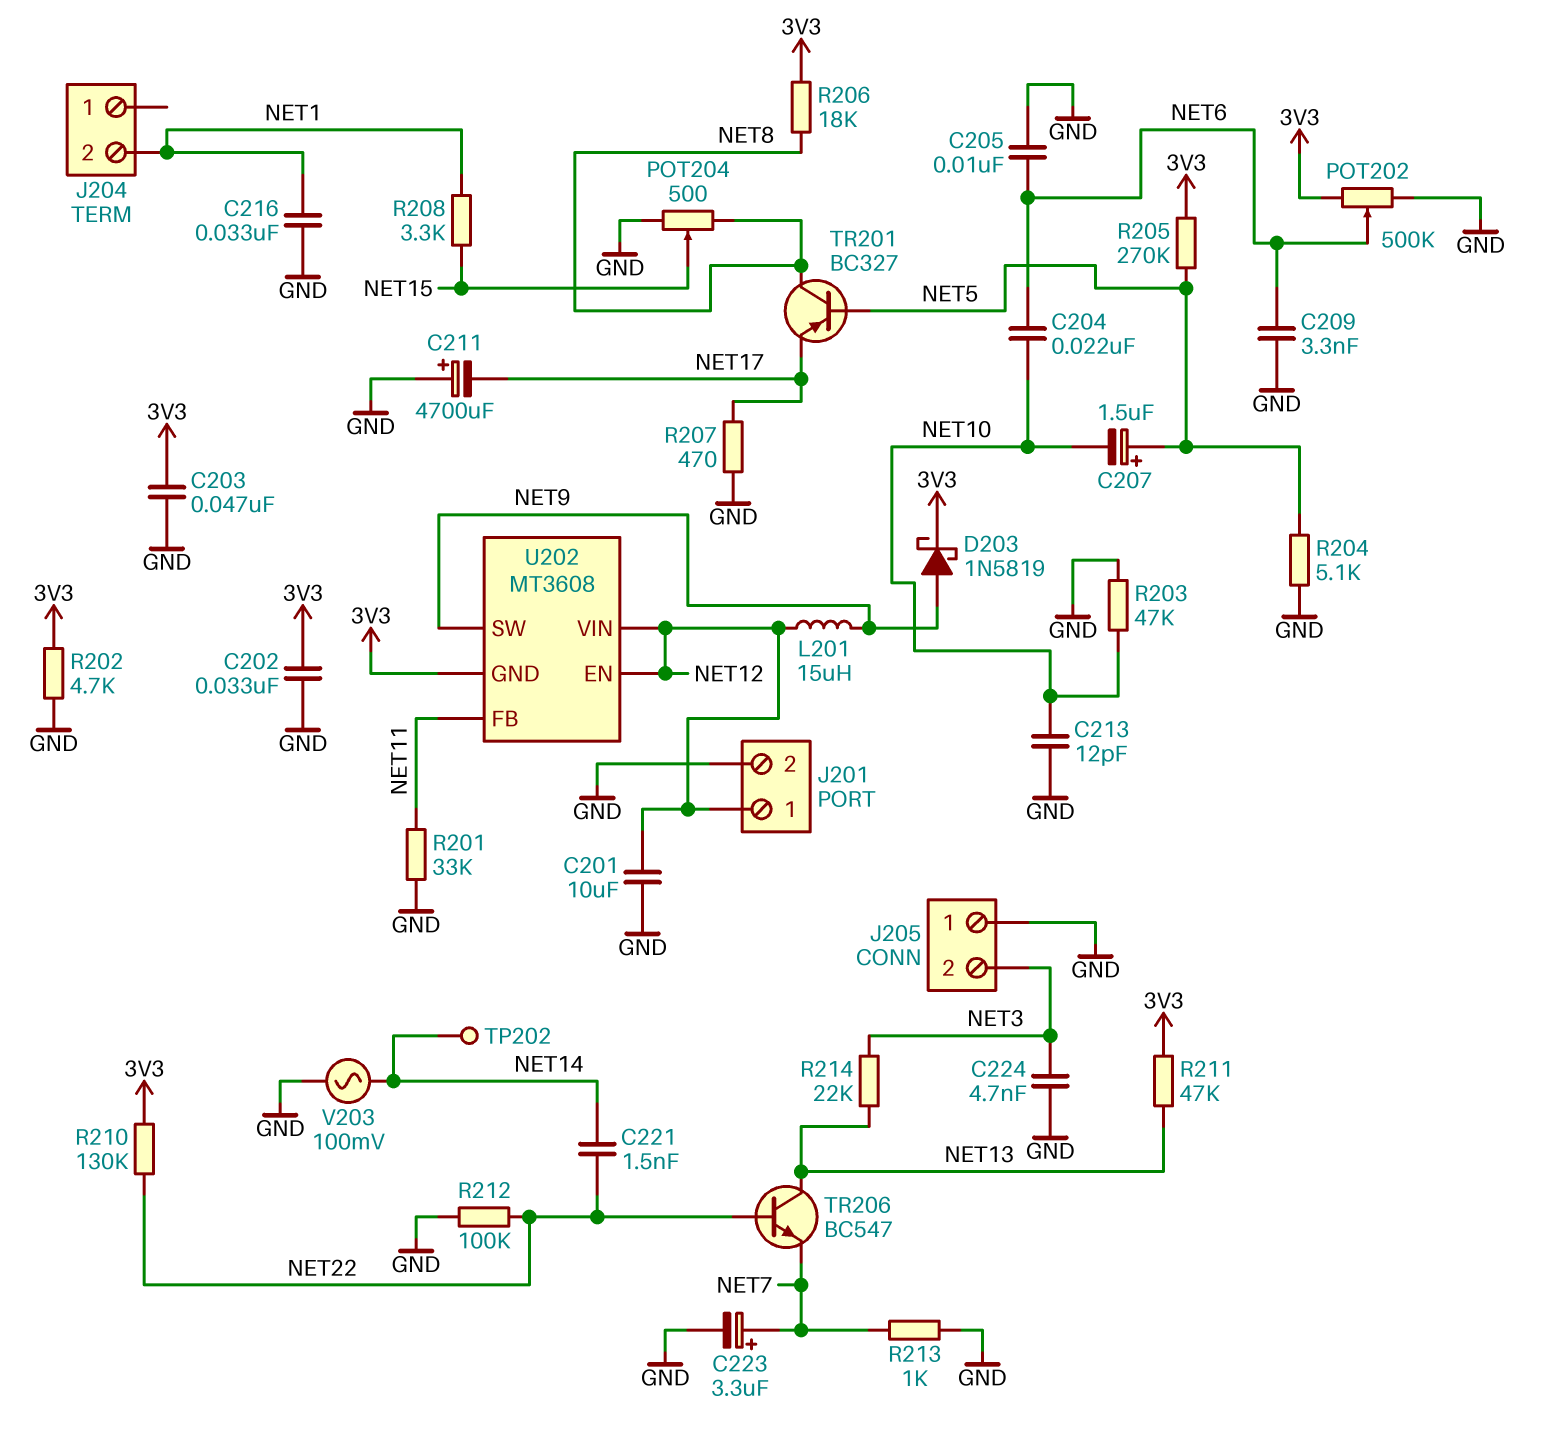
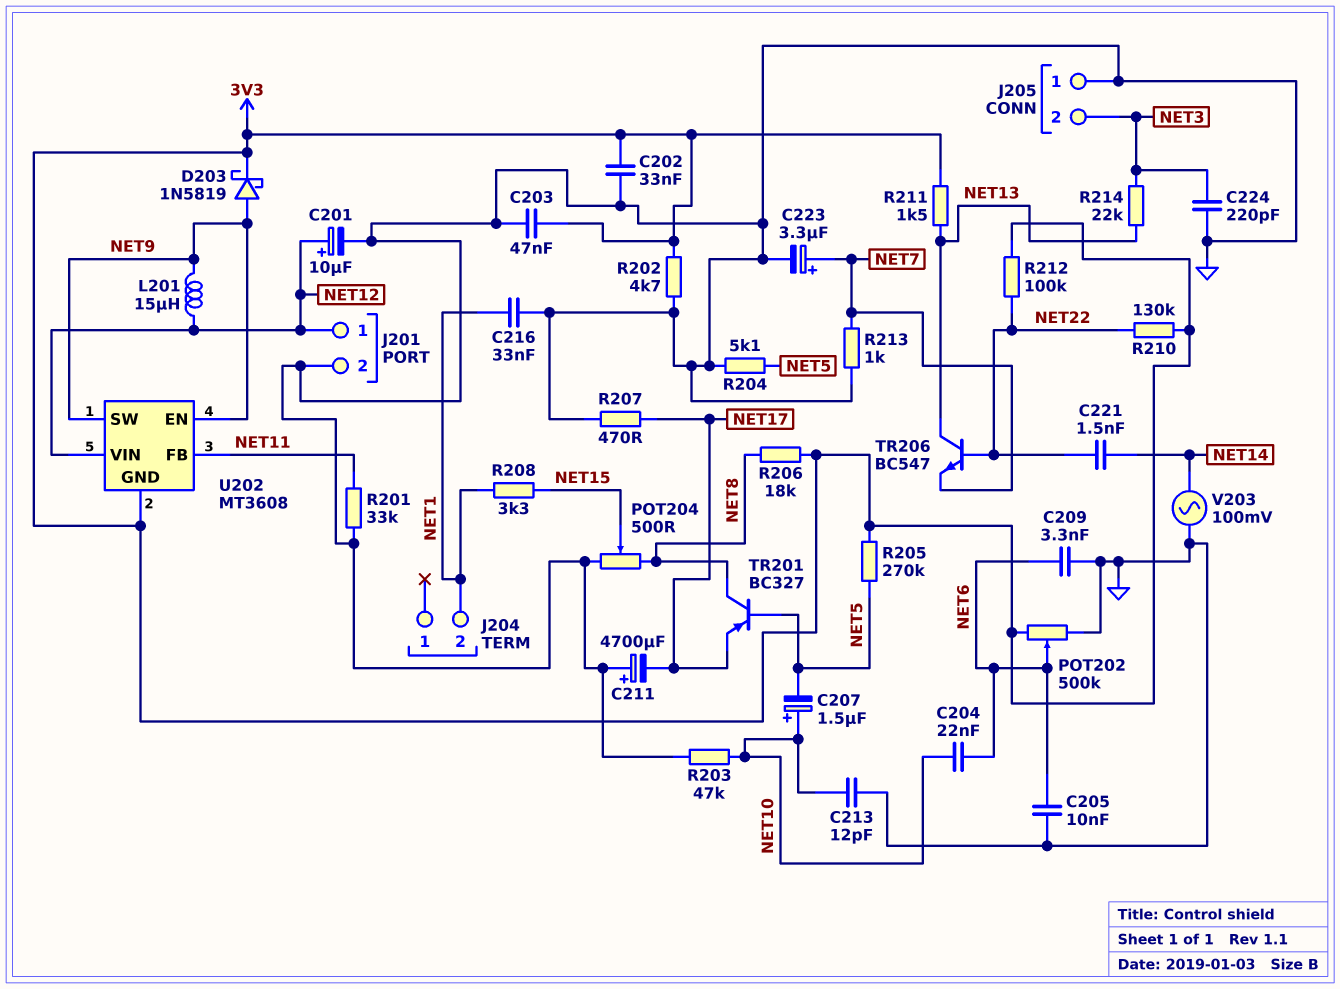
C201: 10uF (GND, NET12) -> 10uF (plus NET12, minus GND)
C207: 1.5uF (plus NET5, minus NET10) -> 1.5uF (plus NET10, minus NET5)
C224: 4.7nF (GND, NET3) -> 220pF (GND, NET3)
R211: 47k (3V3, NET13) -> 1.5k (3V3, NET13)
R212: 100k (GND, NET22) -> 100k (3V3, NET22)
TP202: test point (NET14) -> none
U202 pin EN: NET12 -> NET9

